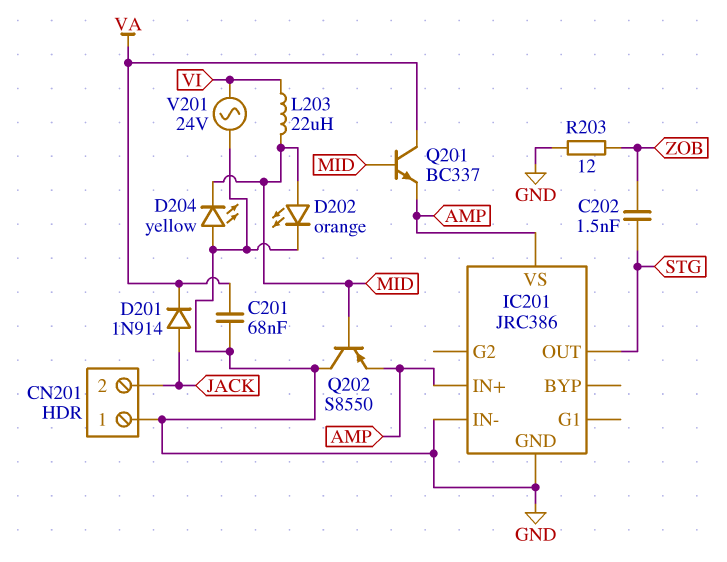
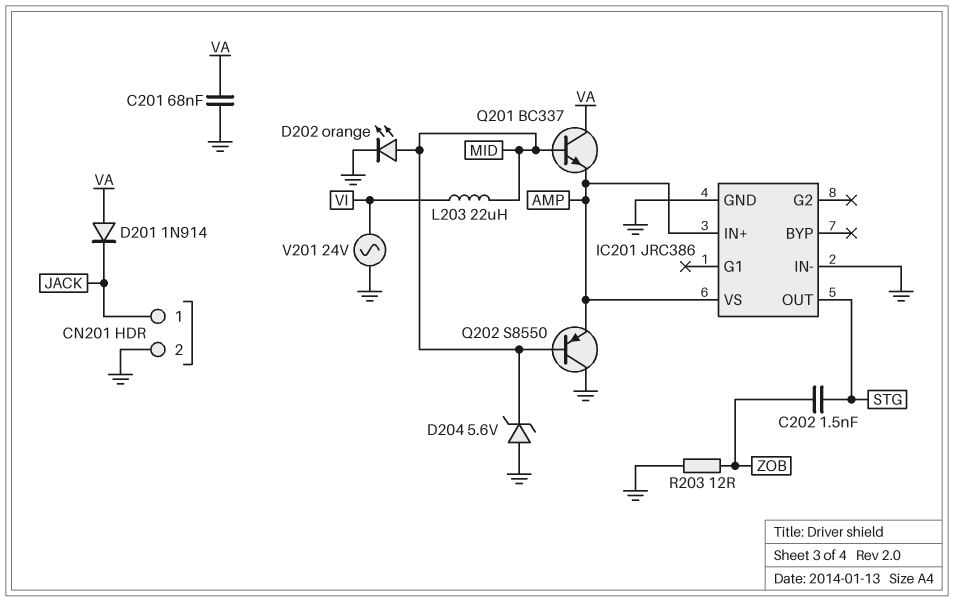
CN201 pin 1: GND -> JACK
CN201 pin 2: JACK -> GND
D201: diode 1N914 (A JACK, K VA) -> diode 1N914 (A VA, K JACK)
D204: LED yellow (A GND, K MID) -> zener 5.6V (A GND, K MID)

